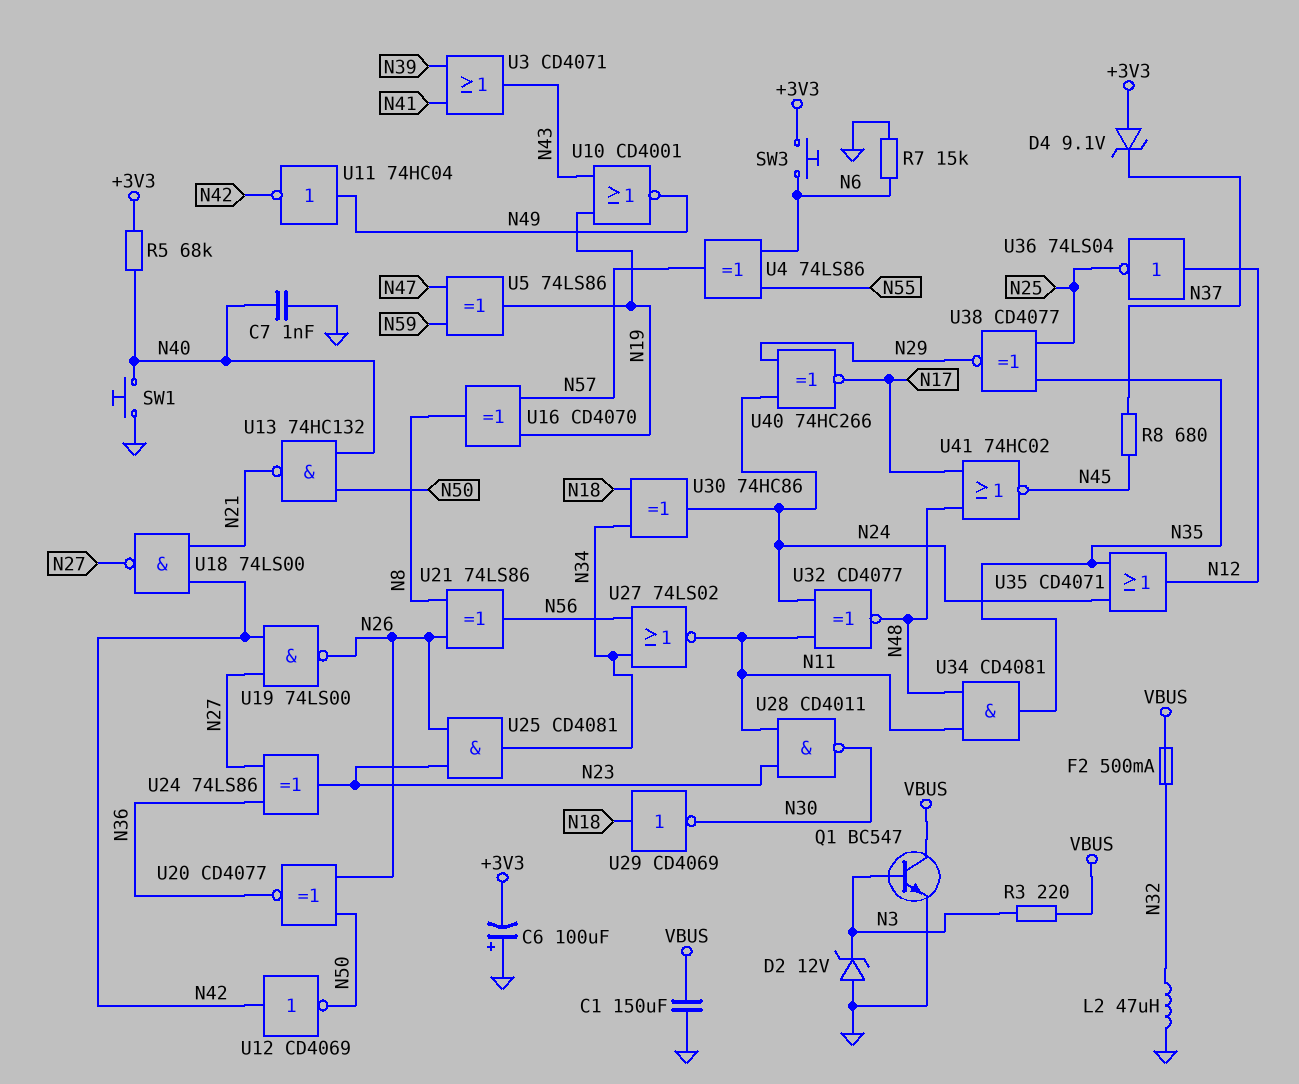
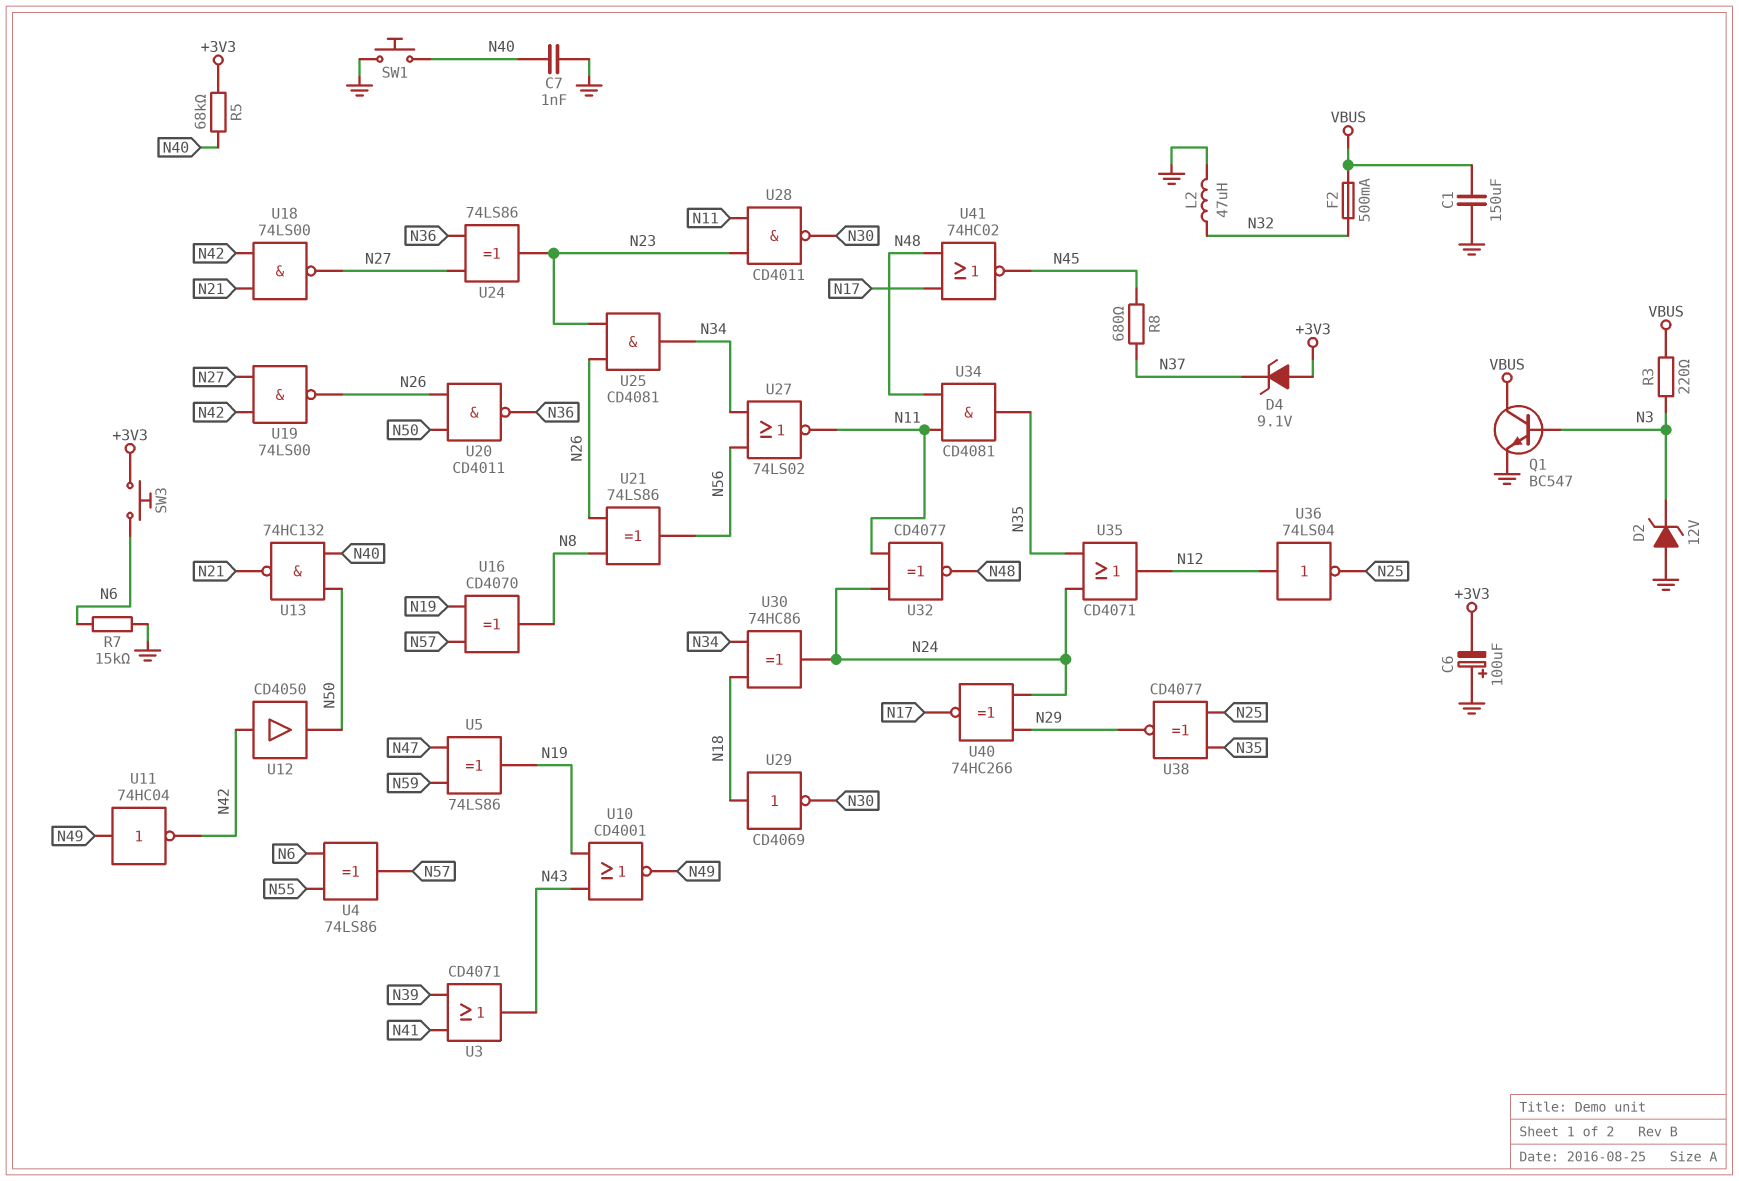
U12: NOT CD4069 (in N42, out N50) -> buffer CD4050 (in N42, out N50)
U20: XNOR CD4077 (in N26, in N50, out N36) -> NAND CD4011 (in N26, in N50, out N36)

